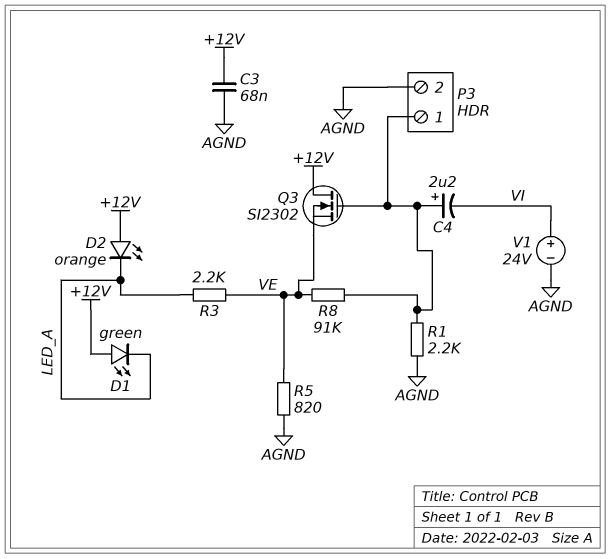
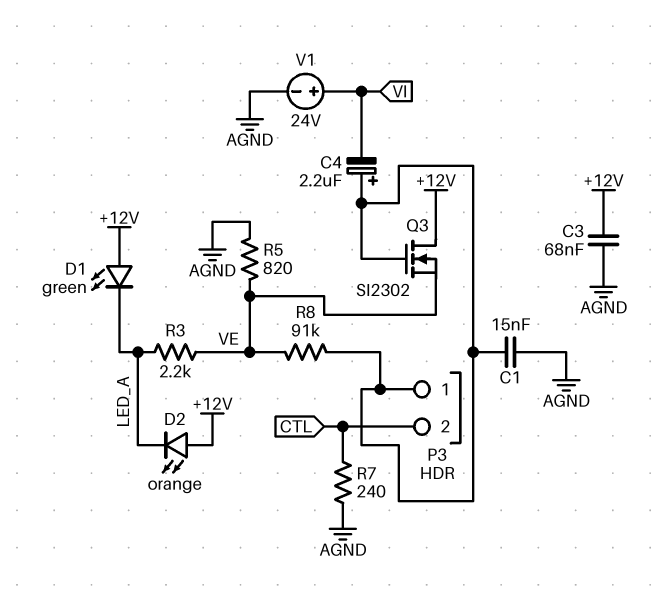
C1: none -> 15nF (AGND, P3/1)
P3 pin 2: AGND -> CTL
R1: 2.2k (AGND, P3/1) -> none
R7: none -> 240 (AGND, CTL)

